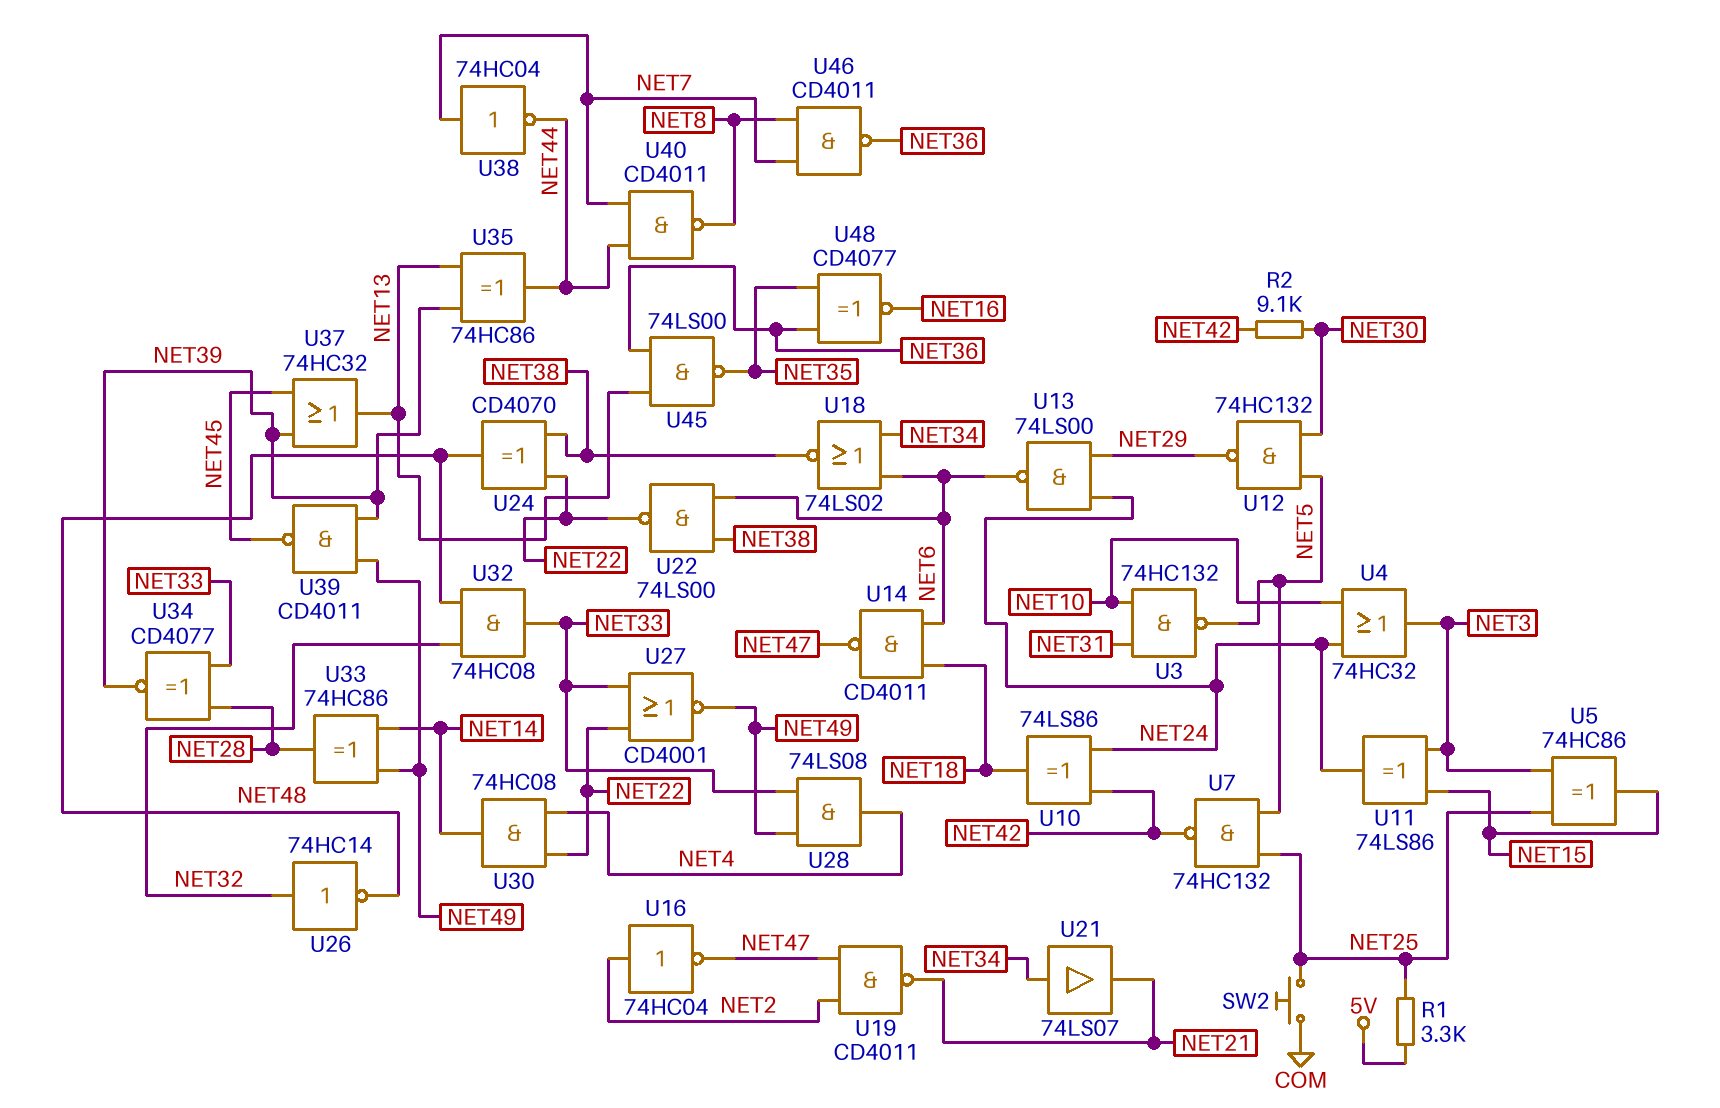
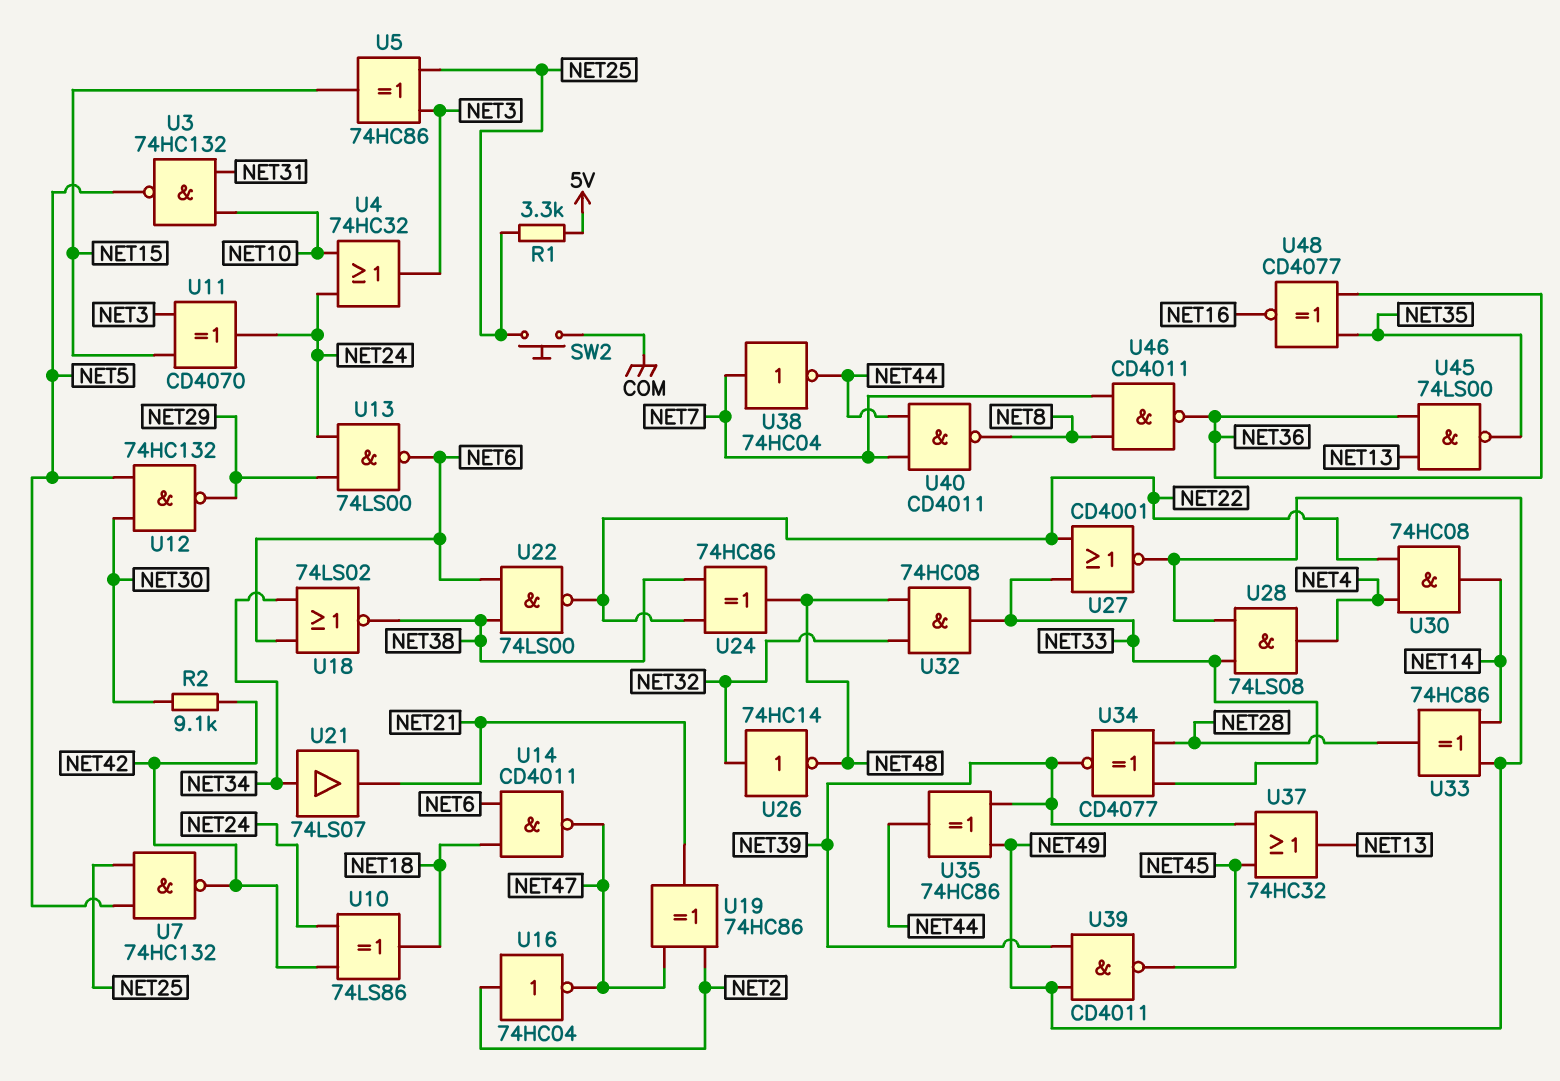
U11: XOR 74LS86 (in NET3, in NET15, out NET24) -> XOR CD4070 (in NET3, in NET15, out NET24)
U19: NAND CD4011 (in NET2, in NET47, out NET21) -> XOR 74HC86 (in NET2, in NET47, out NET21)
U24: XOR CD4070 (in NET22, in NET38, out NET48) -> XOR 74HC86 (in NET22, in NET38, out NET48)
U35: XOR 74HC86 (in NET13, in NET39, out NET44) -> XOR 74HC86 (in NET39, in NET49, out NET44)

